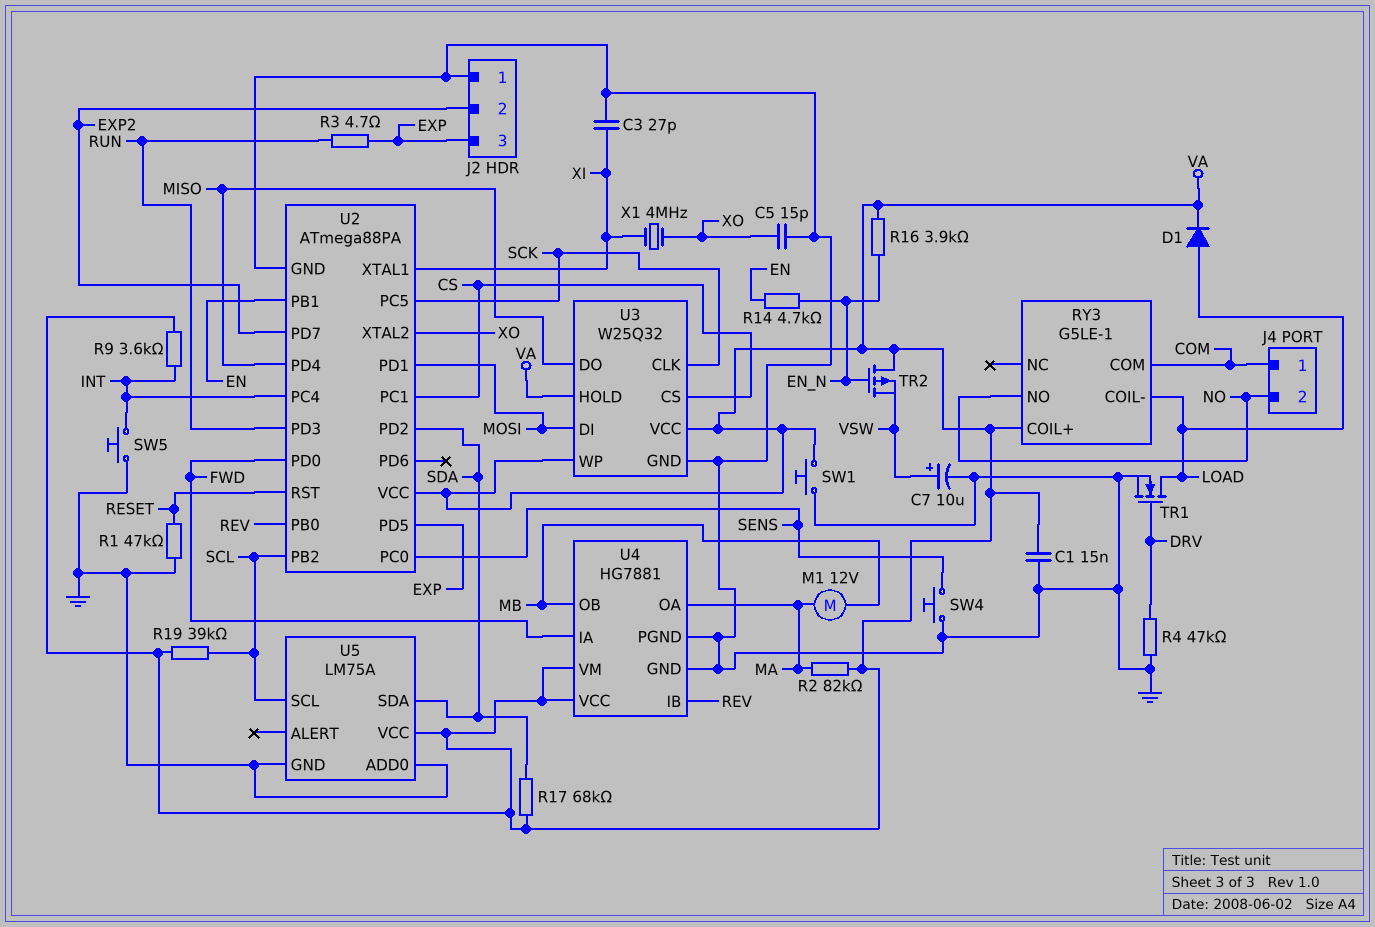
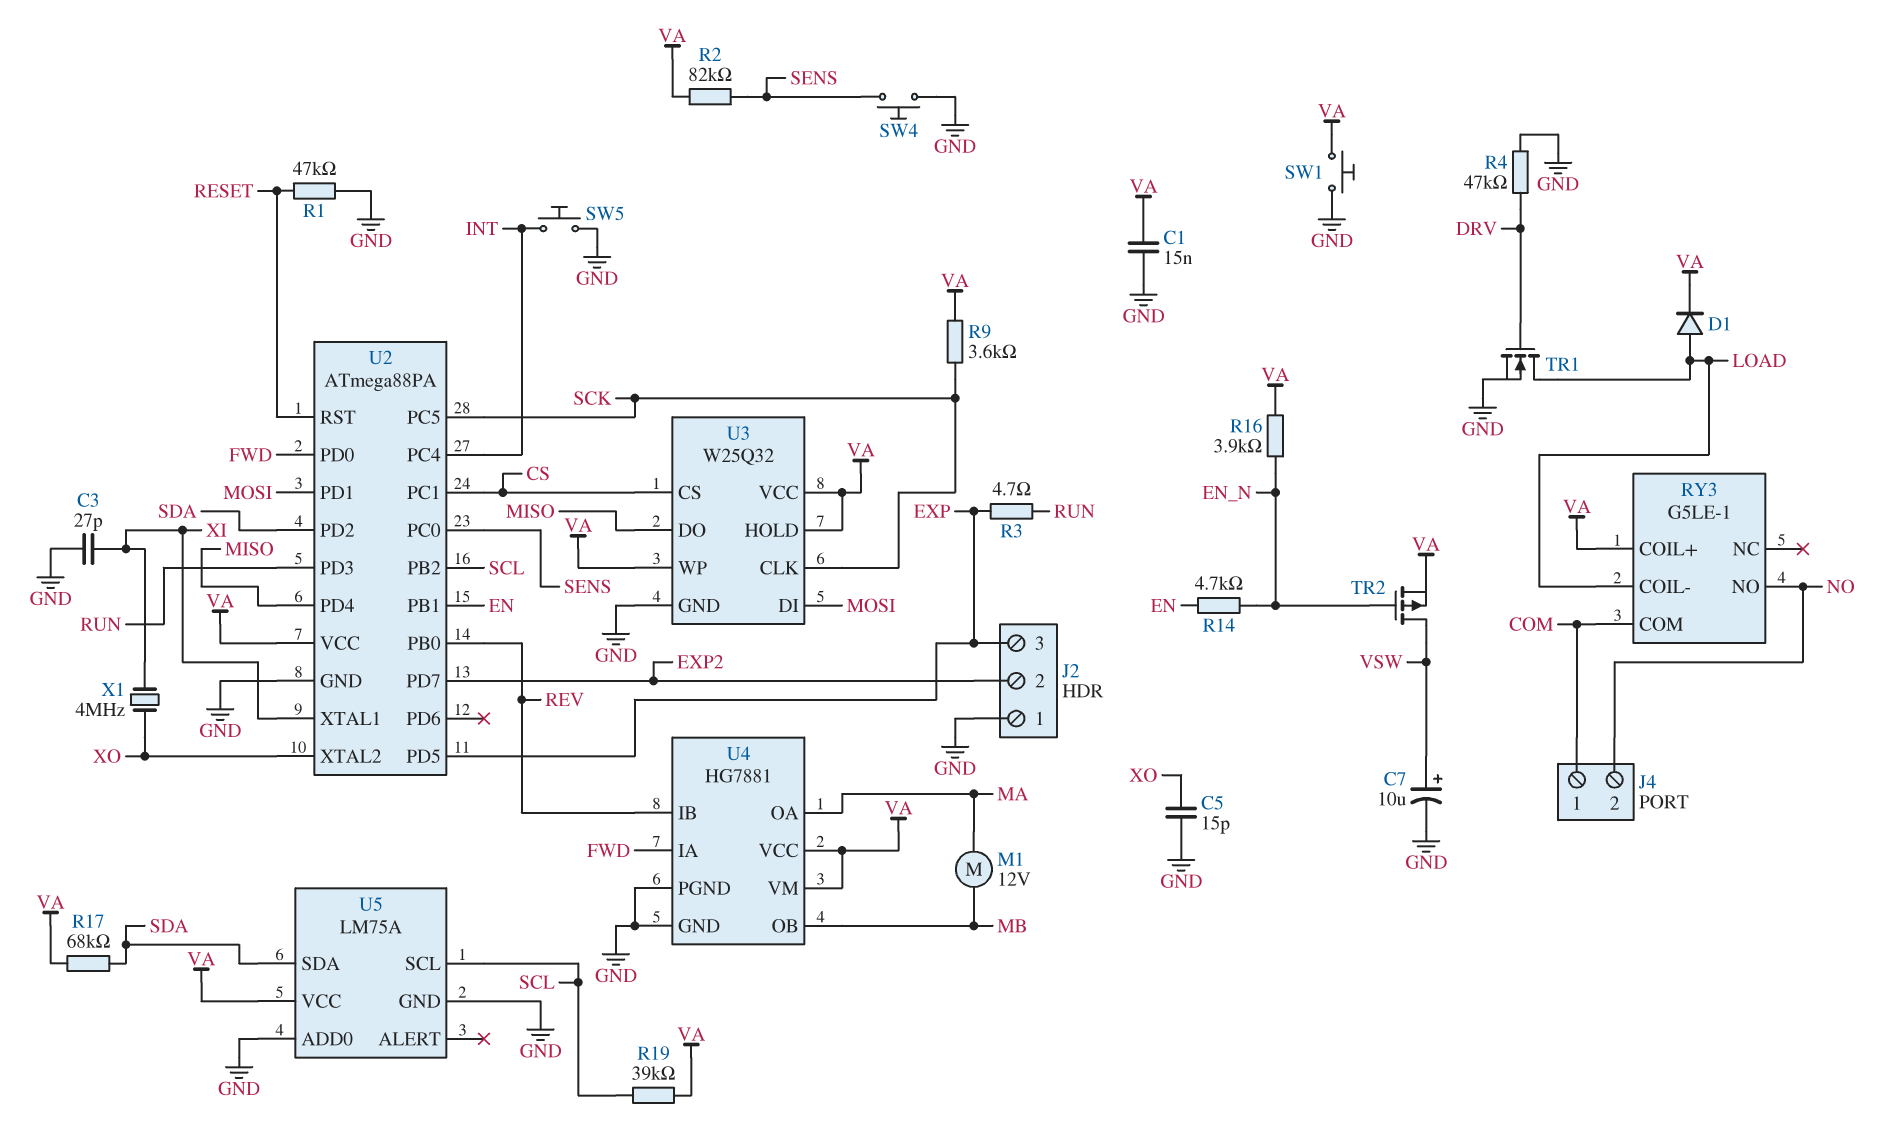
R2: 82k (MA, VA) -> 82k (SENS, VA)
R9: 3.6k (INT, VA) -> 3.6k (SCK, VA)
TR2: PMOS (G EN_N, D VA, S VSW) -> PMOS (G EN_N, D VSW, S VA)

